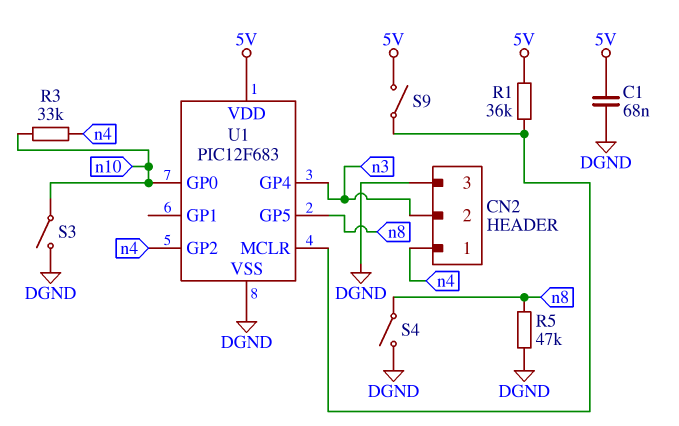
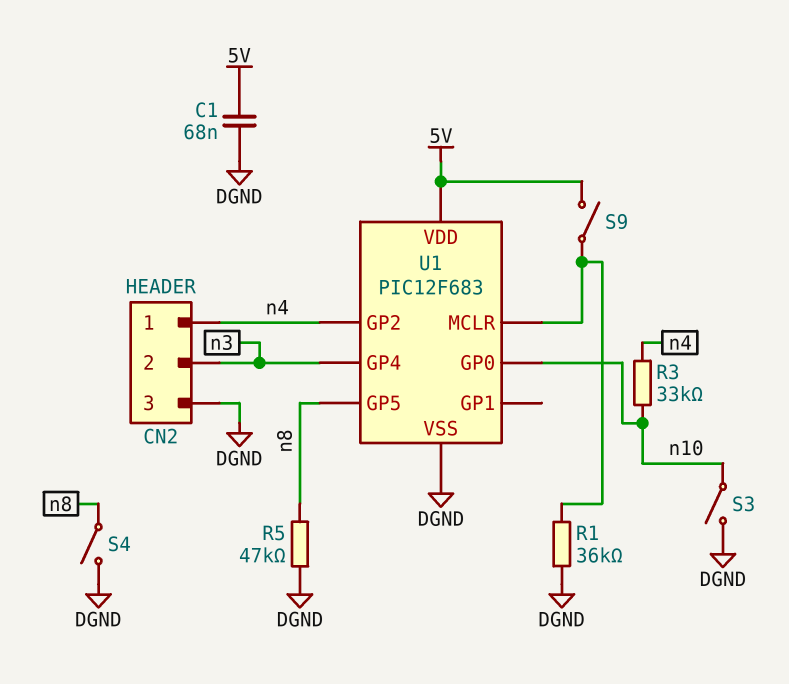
R1: 36k (5V, U1/MCLR) -> 36k (DGND, U1/MCLR)

